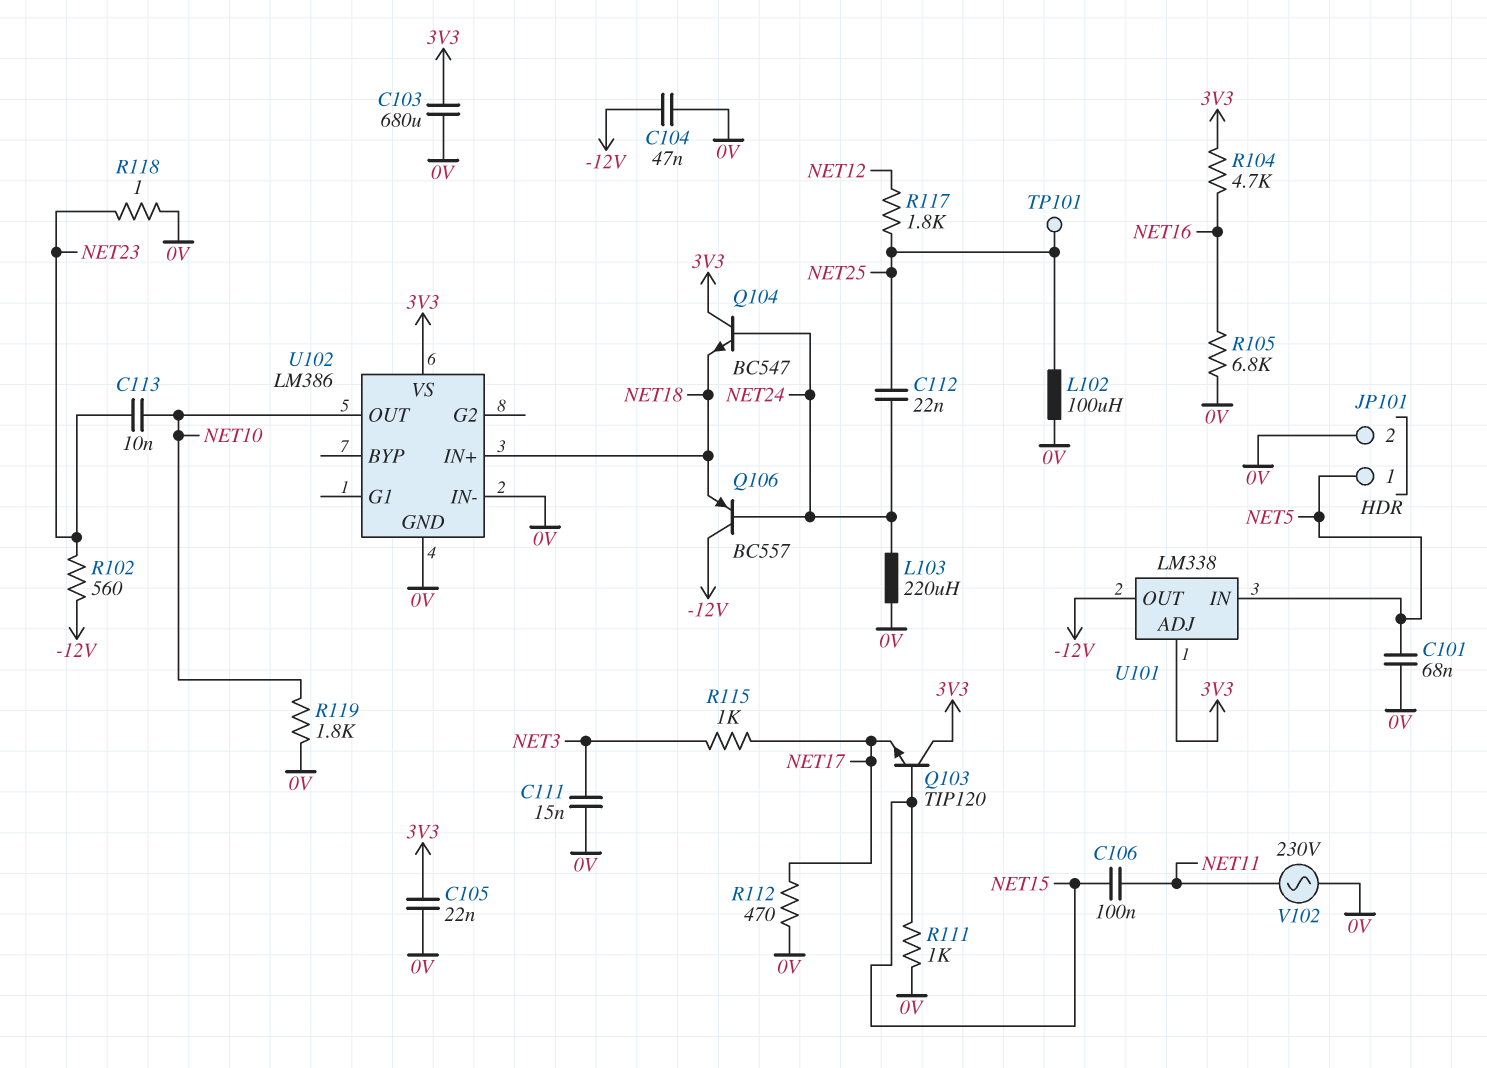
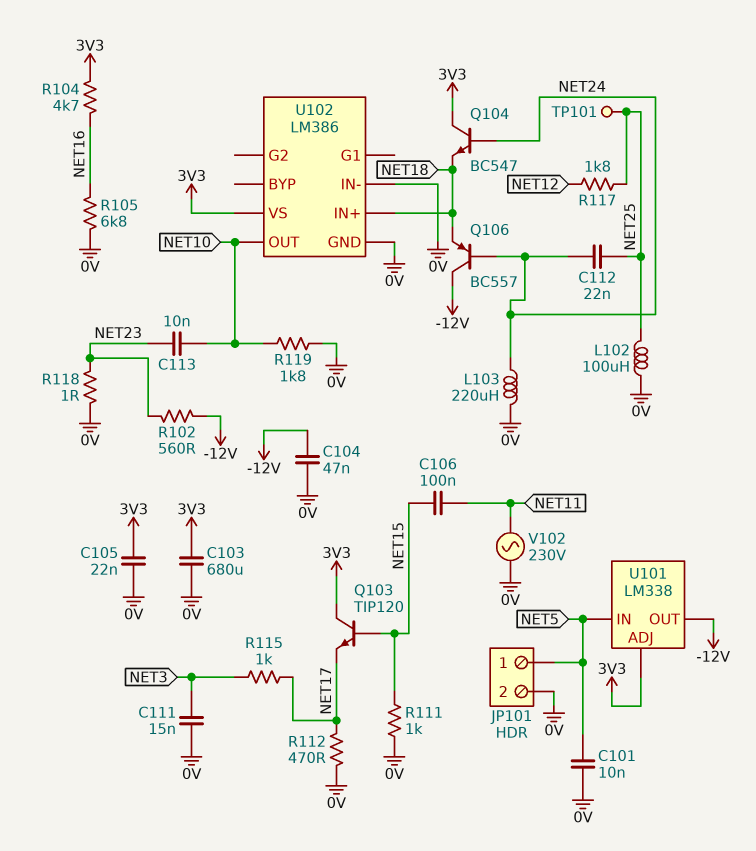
C101: 68nF (0V, NET5) -> 10nF (0V, NET5)

